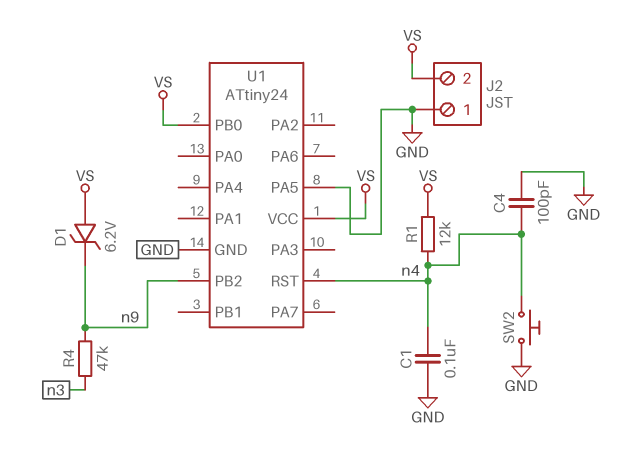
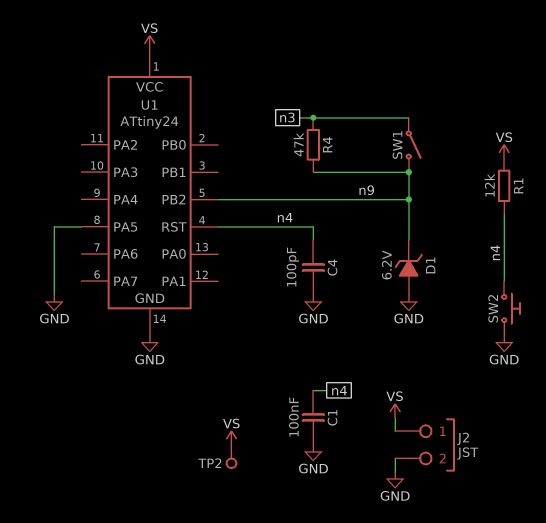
D1: zener 6.2V (A VS, K n9) -> zener 6.2V (A GND, K n9)
J2 pin 1: GND -> VS
J2 pin 2: VS -> GND
SW1: none -> switch (n3, n9)
TP2: none -> test point (VS)
U1 pin PB0: VS -> none

